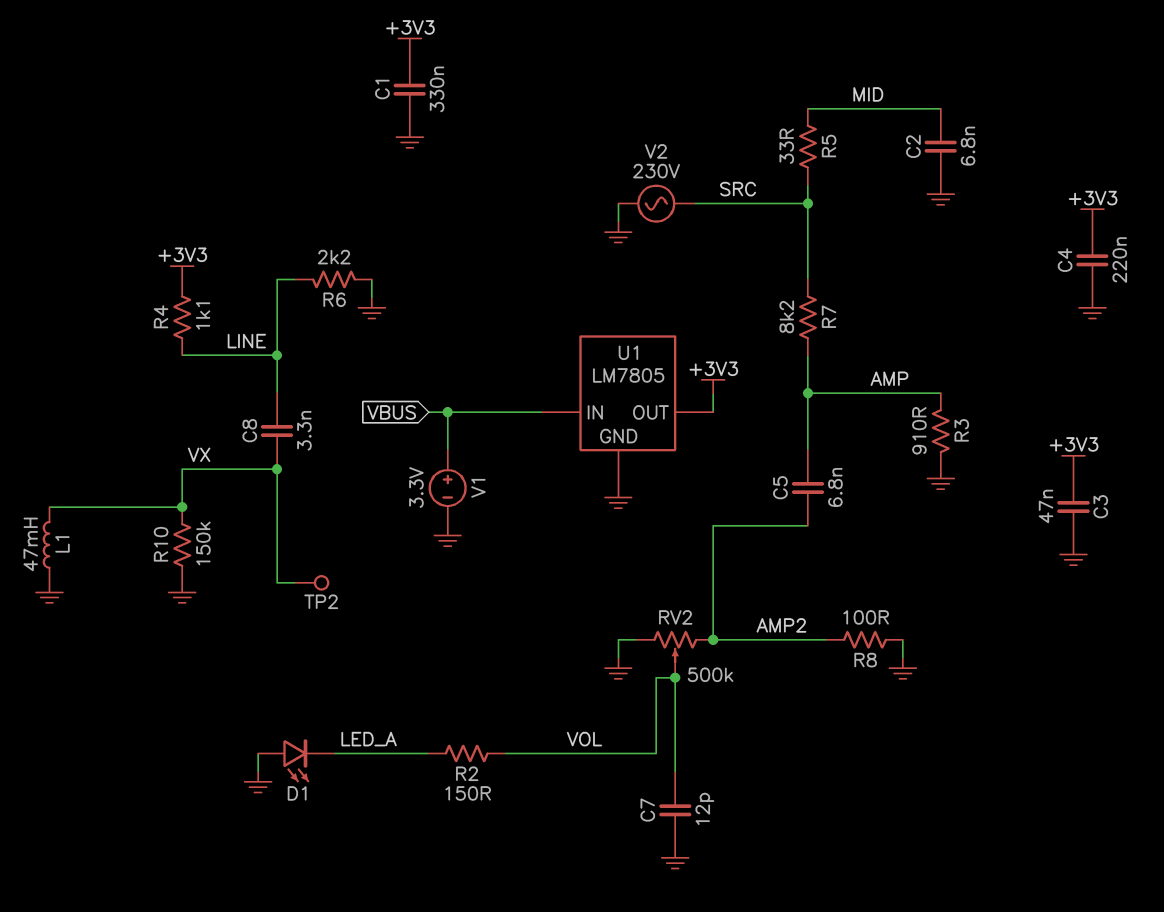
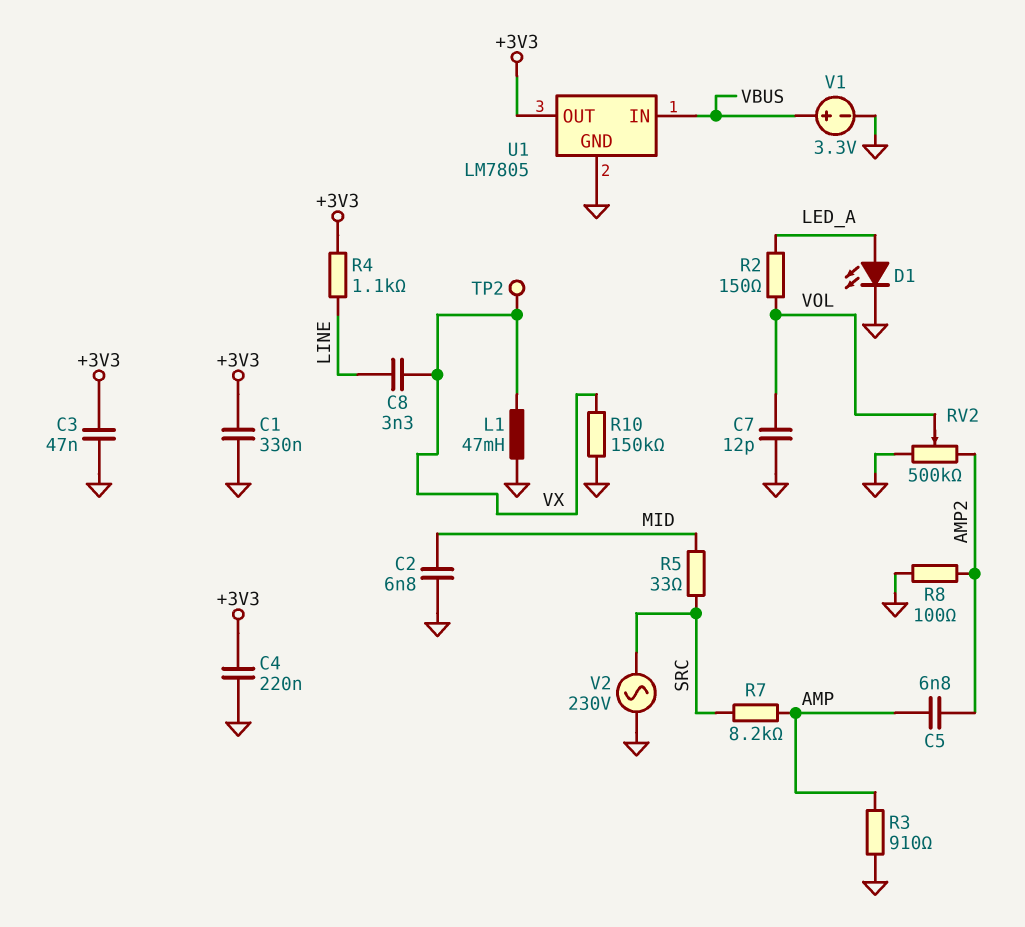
D1: LED (A GND, K LED_A) -> LED (A LED_A, K GND)
R6: 2.2k (GND, LINE) -> none

